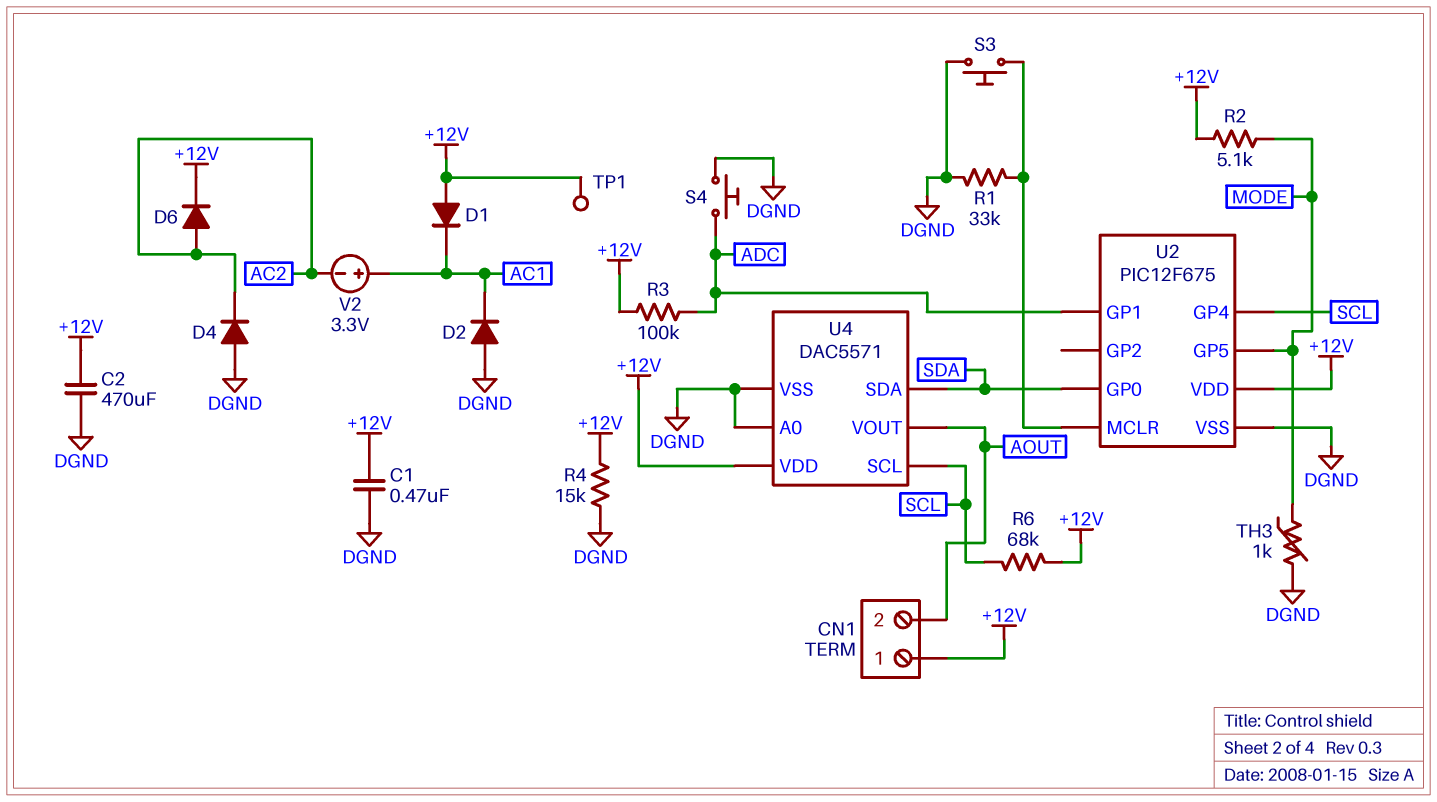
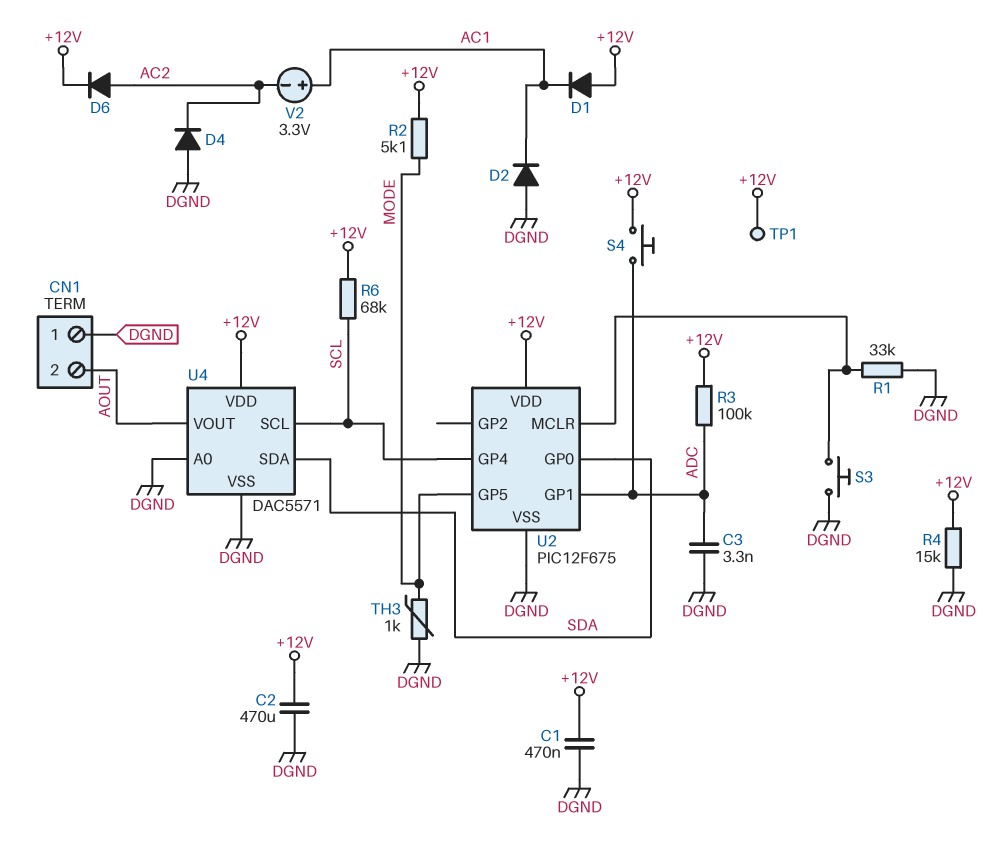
C3: none -> 3.3nF (ADC, DGND)
CN1 pin 1: +12V -> DGND
S4: button (ADC, DGND) -> button (+12V, ADC)

